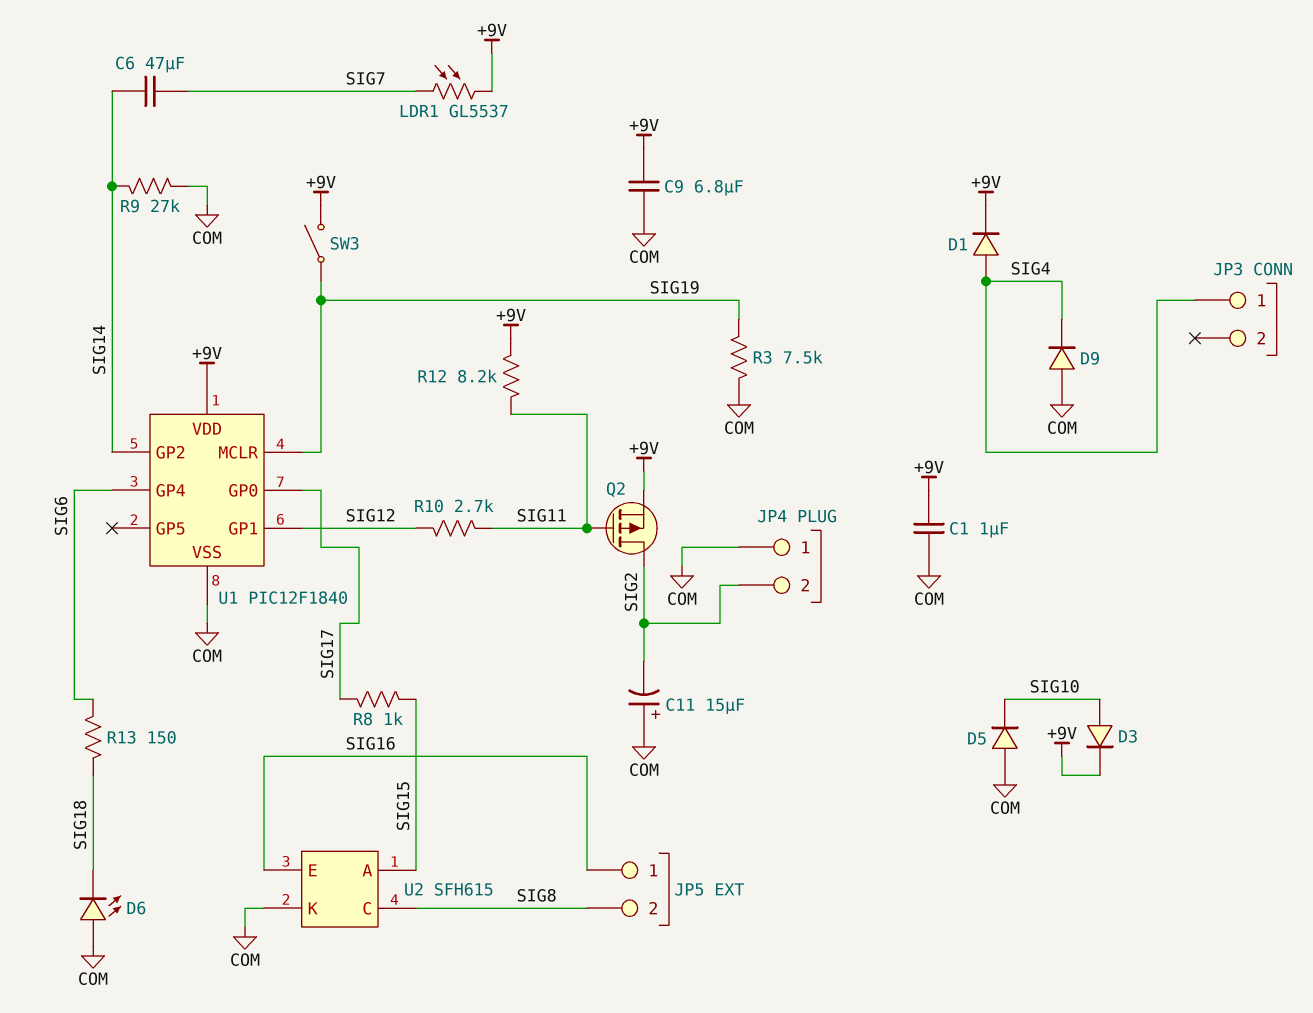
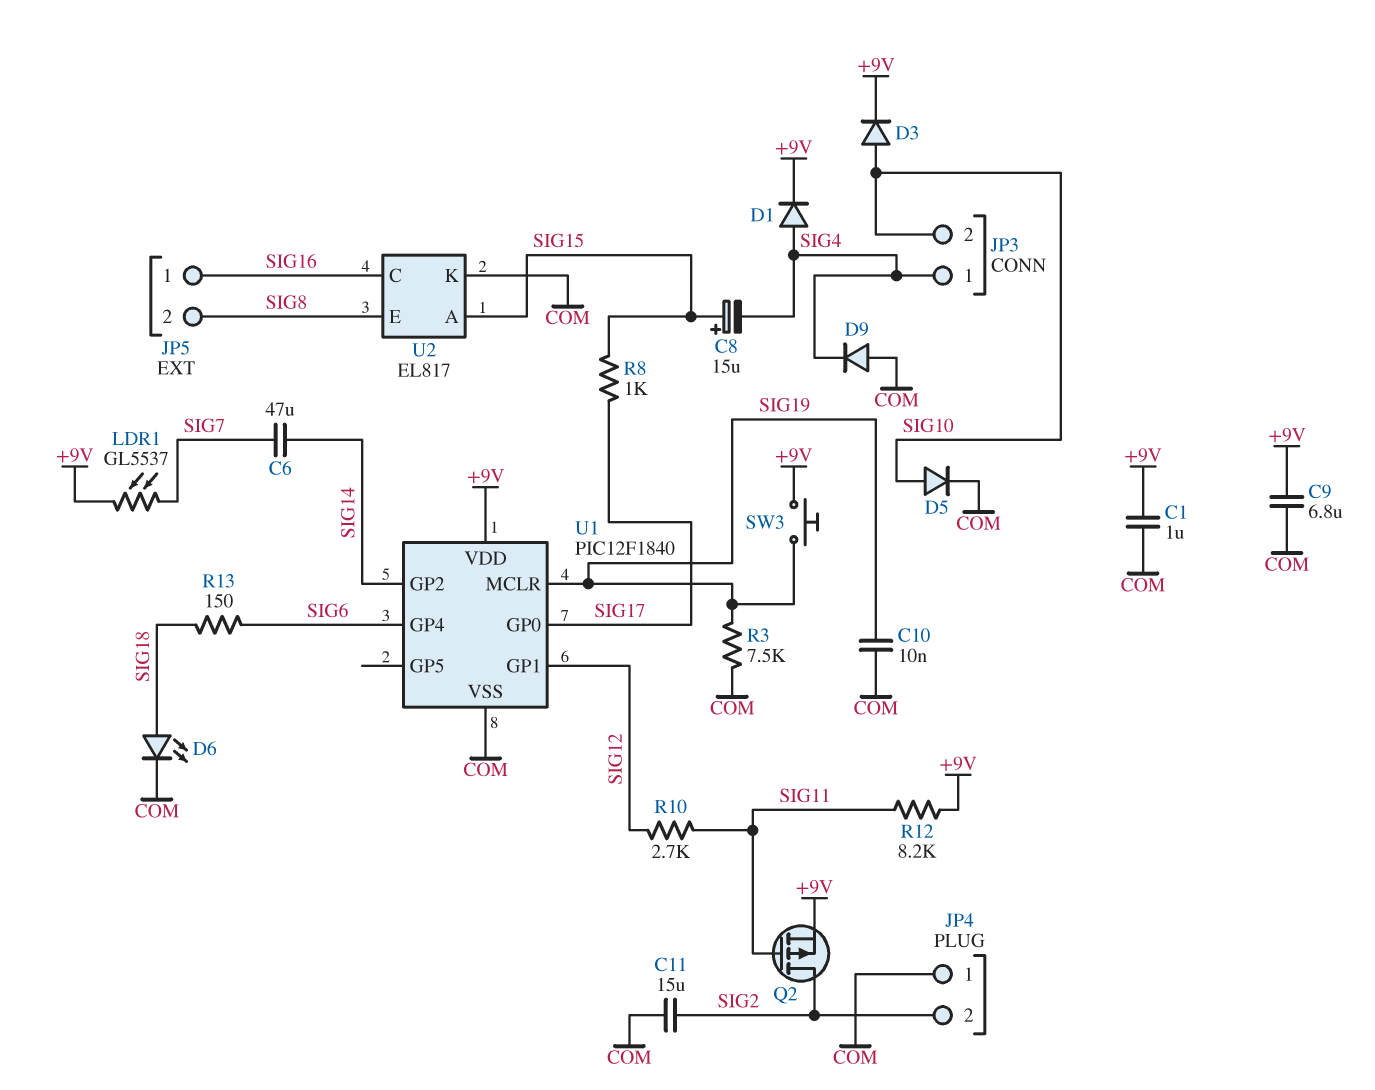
C8: none -> 15uF (plus SIG15, minus SIG4)
C10: none -> 10nF (COM, SIG19)
C11: 15uF (plus COM, minus SIG2) -> 15uF (COM, SIG2)
D5: diode (A COM, K SIG10) -> diode (A SIG10, K COM)
D6: LED (A COM, K SIG18) -> LED (A SIG18, K COM)
JP3 pin 2: none -> SIG10
R9: 27k (COM, SIG14) -> none
SW3: switch (+9V, SIG19) -> button (+9V, SIG19)
U2: SFH615 -> EL817
U2 pin C: SIG8 -> SIG16
U2 pin E: SIG16 -> SIG8

